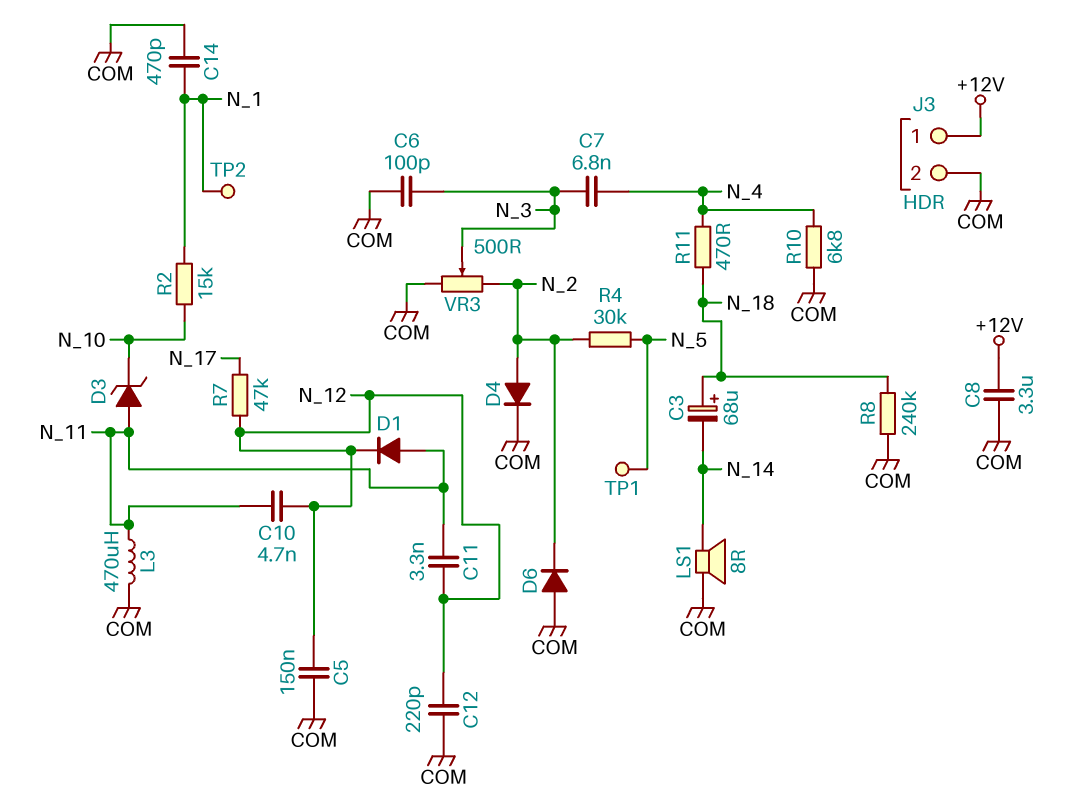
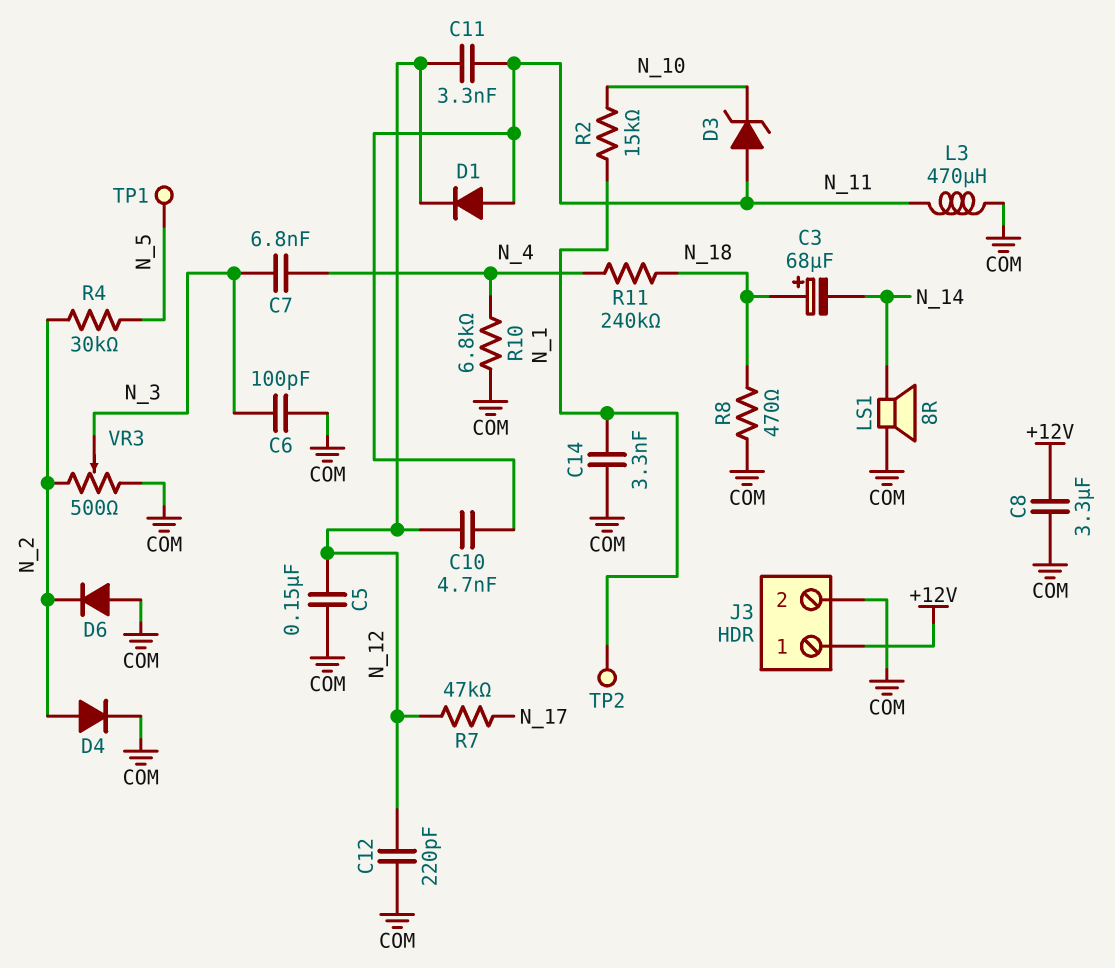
C14: 470pF (COM, N_1) -> 3.3nF (COM, N_1)
R8: 240k (COM, N_18) -> 470 (COM, N_18)
R11: 470 (N_4, N_18) -> 240k (N_4, N_18)

